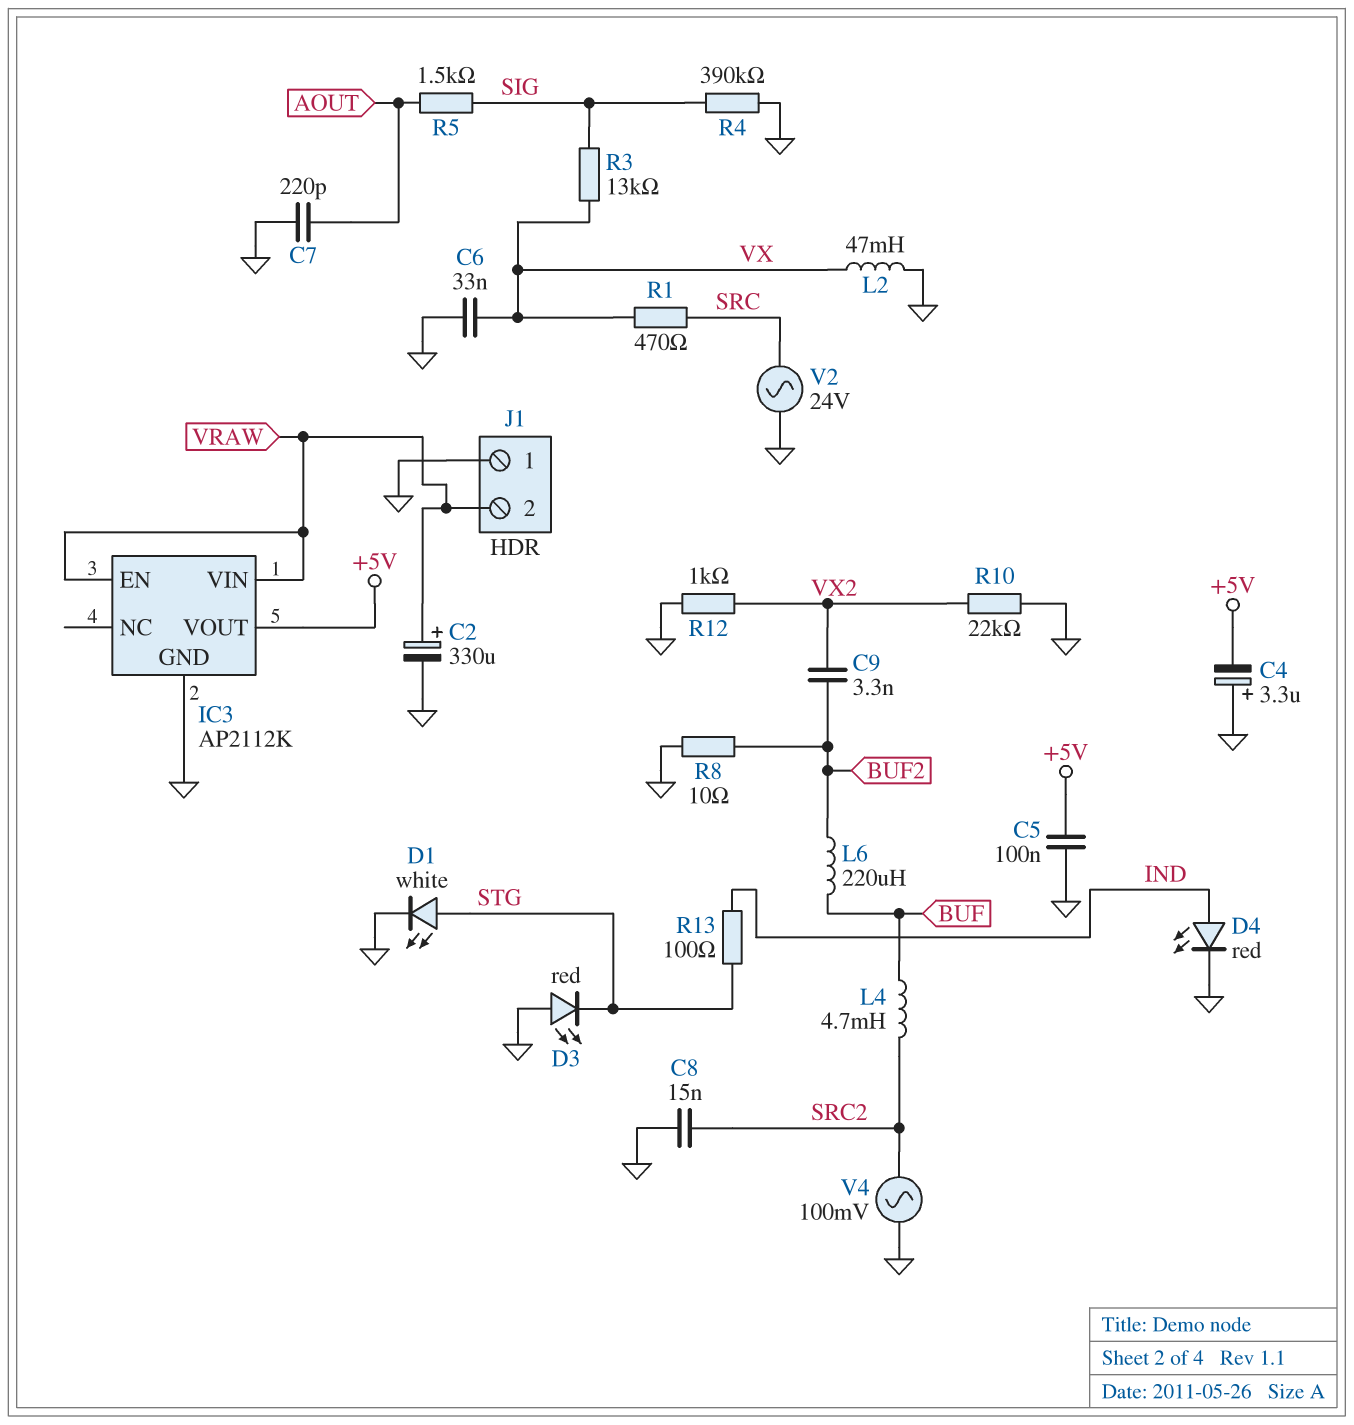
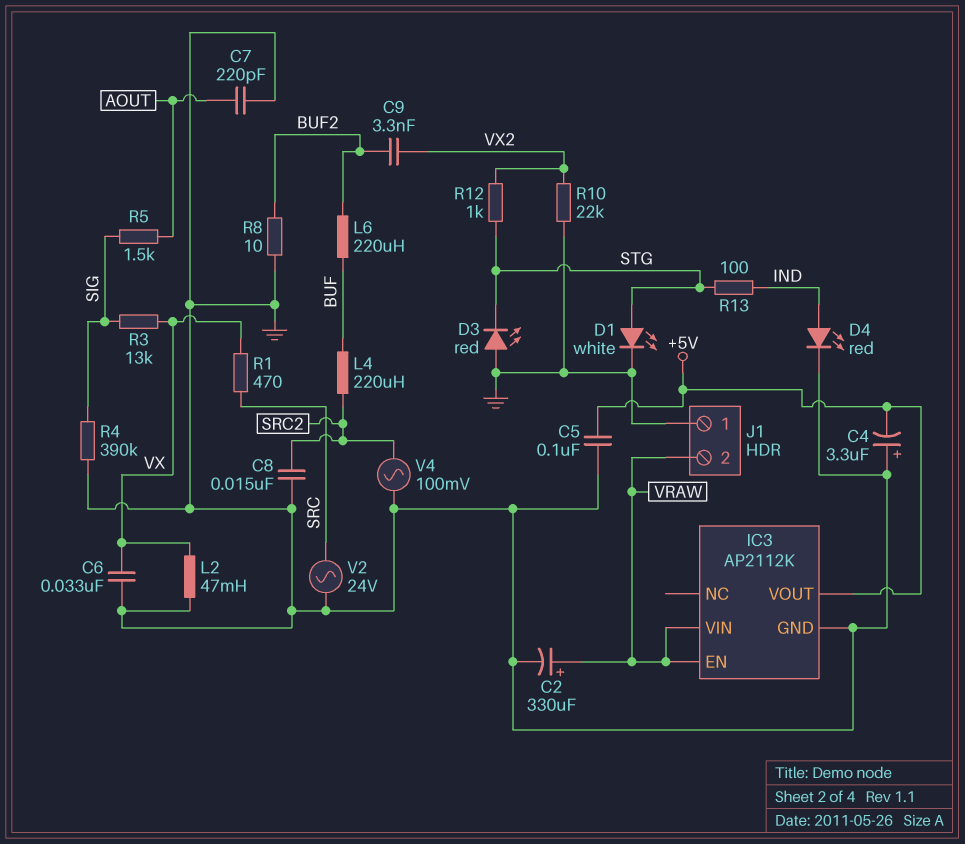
L4: 4.7mH (BUF, SRC2) -> 220uH (BUF, SRC2)
R12: 1k (GND, VX2) -> 1k (STG, VX2)

